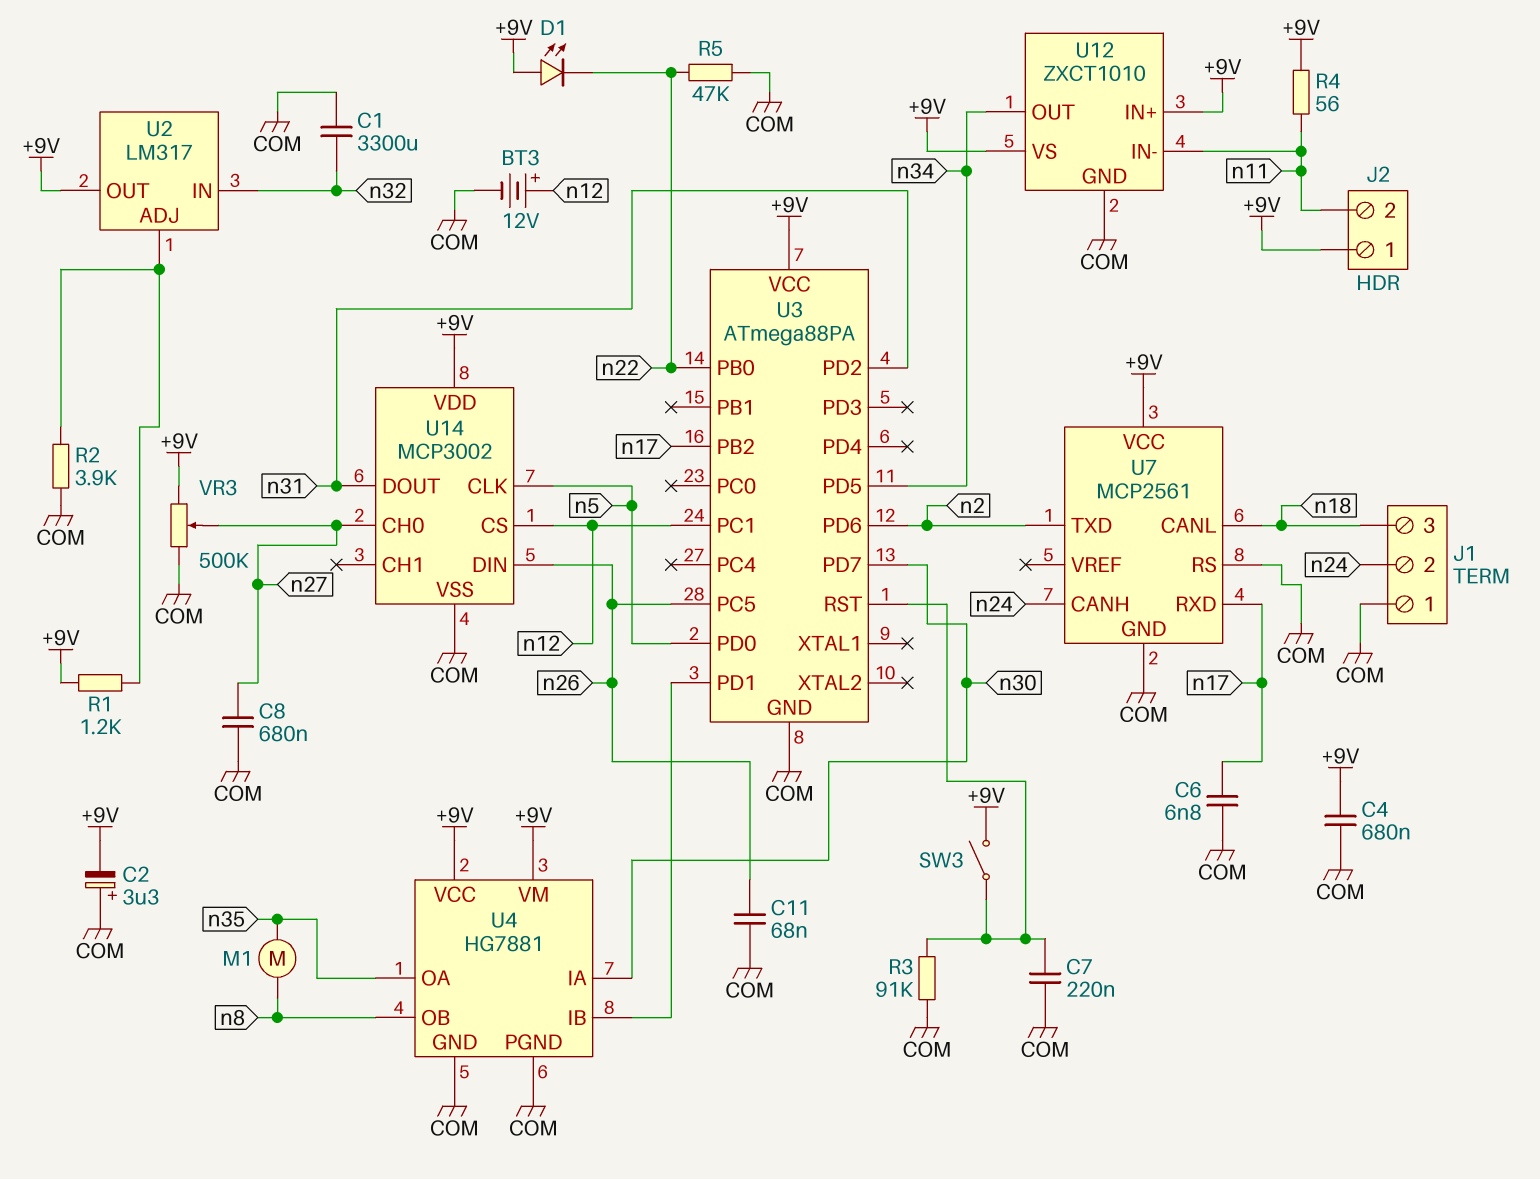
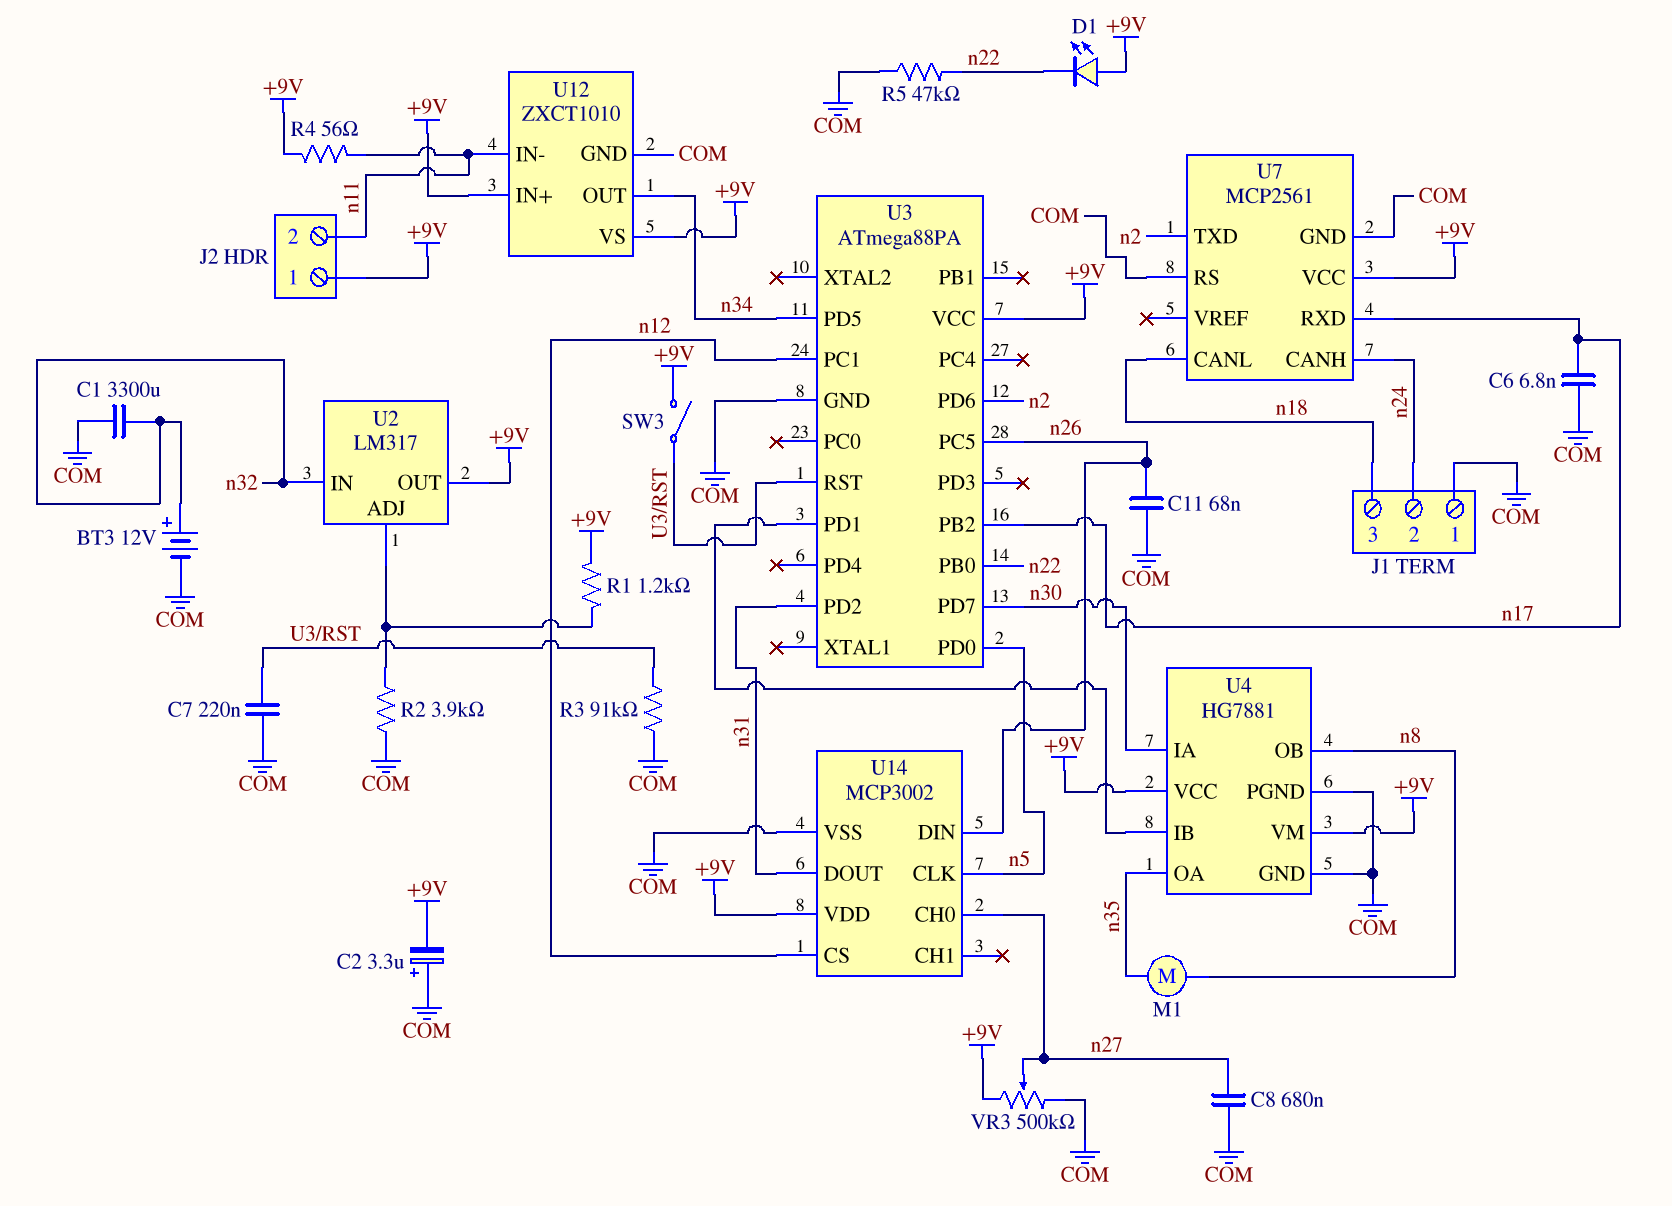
BT3: 12V (plus n12, minus COM) -> 12V (plus n32, minus COM)
C4: 680nF (+9V, COM) -> none

